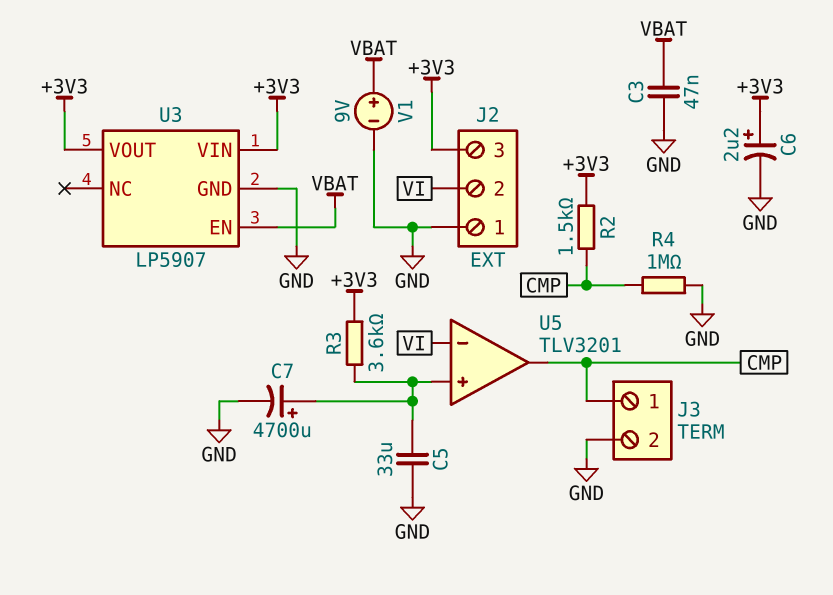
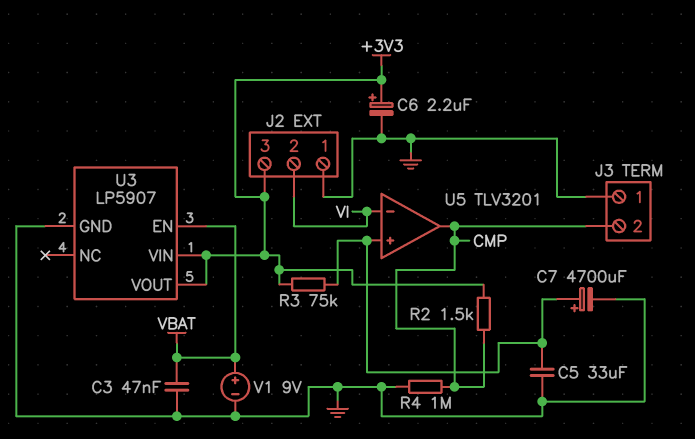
J3 pin 1: CMP -> GND
J3 pin 2: GND -> CMP
R3: 3.6k (+3V3, U5/in+) -> 75k (+3V3, U5/in+)

